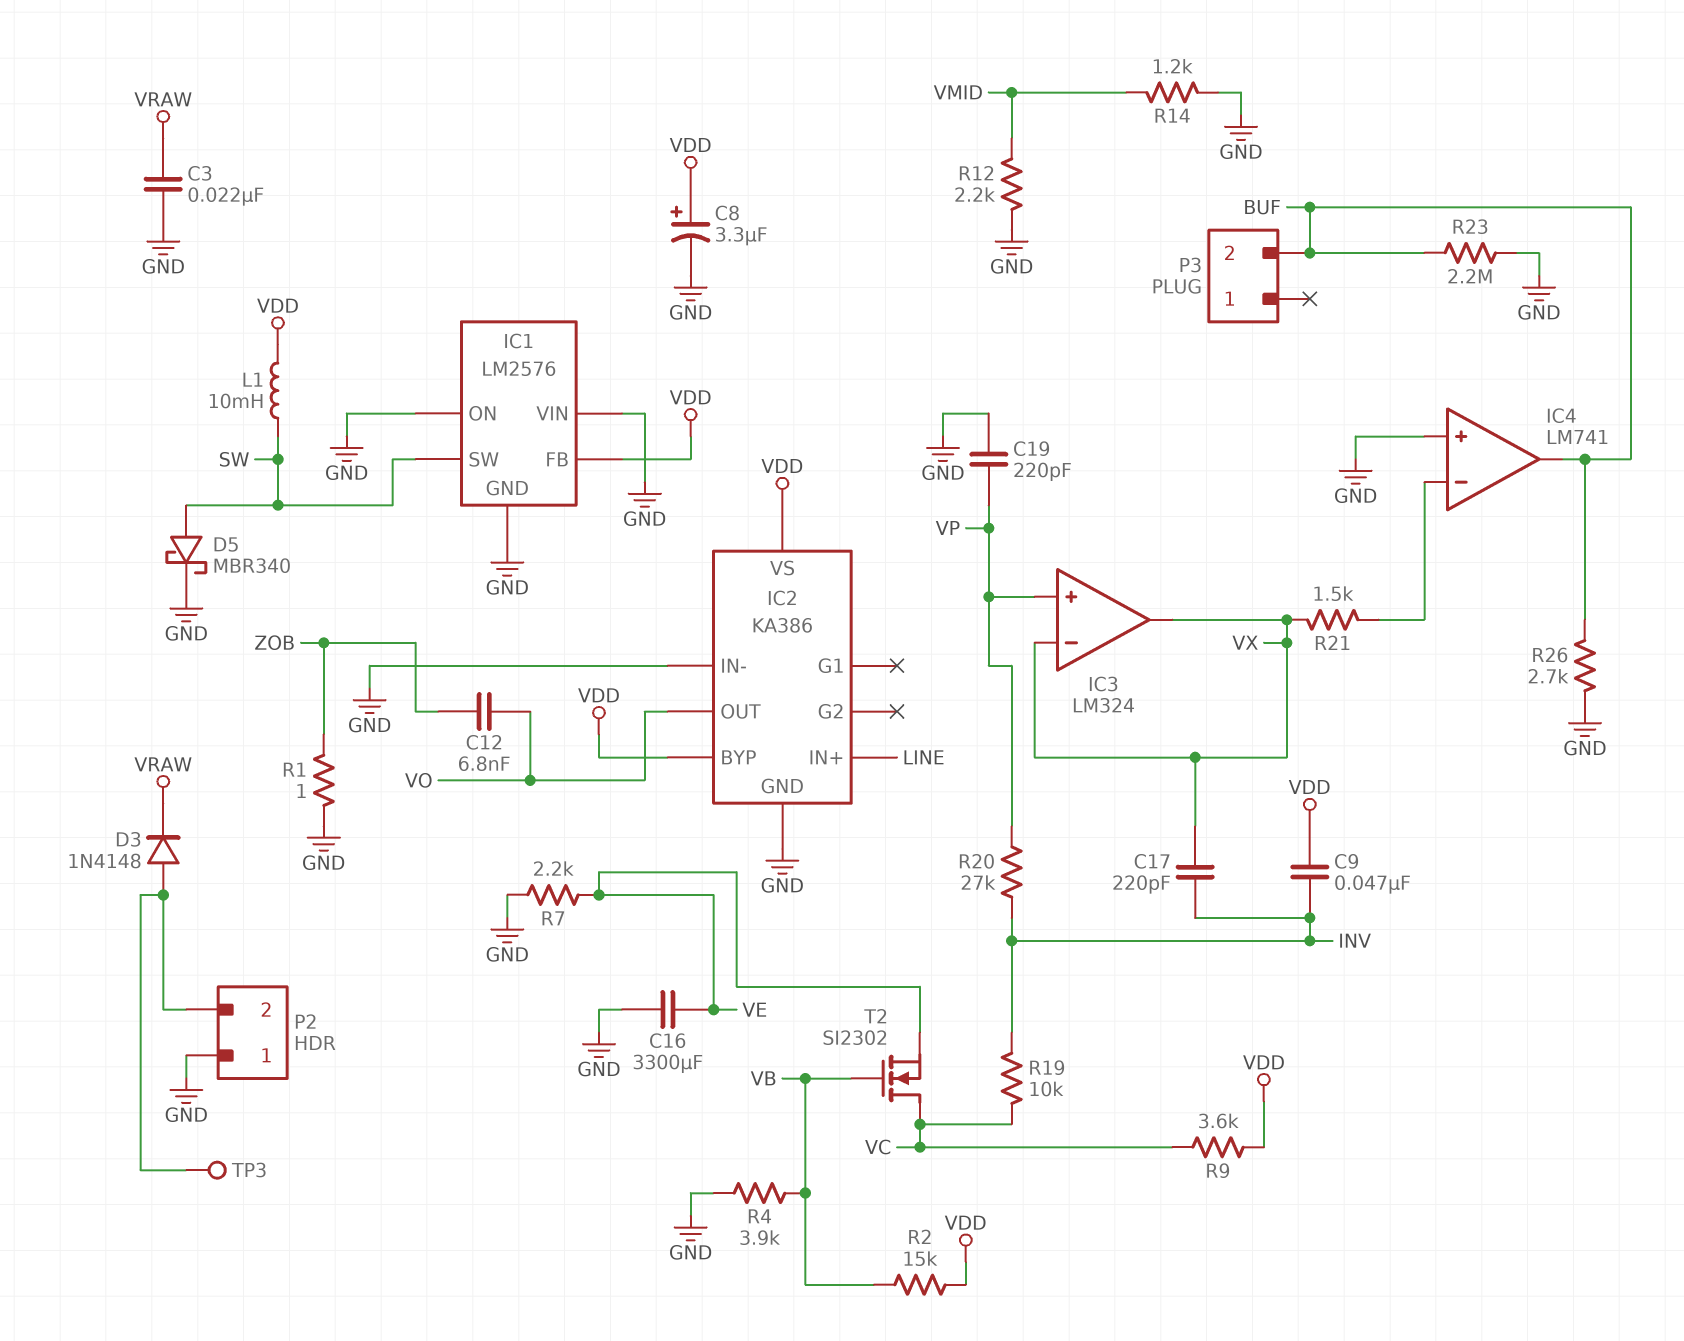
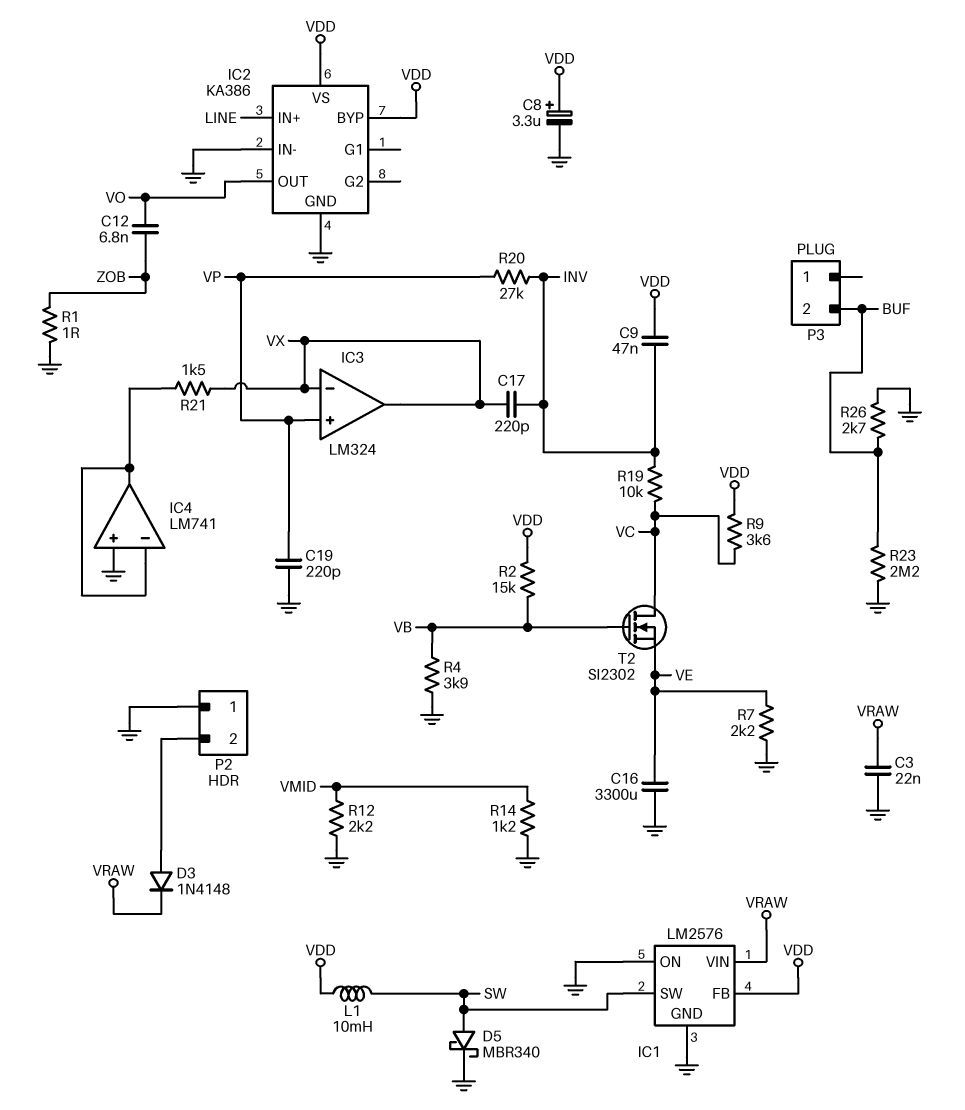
IC1 pin VIN: GND -> VRAW
IC4 pin out: BUF -> IC4/in-
TP3: test point (P2/2) -> none

